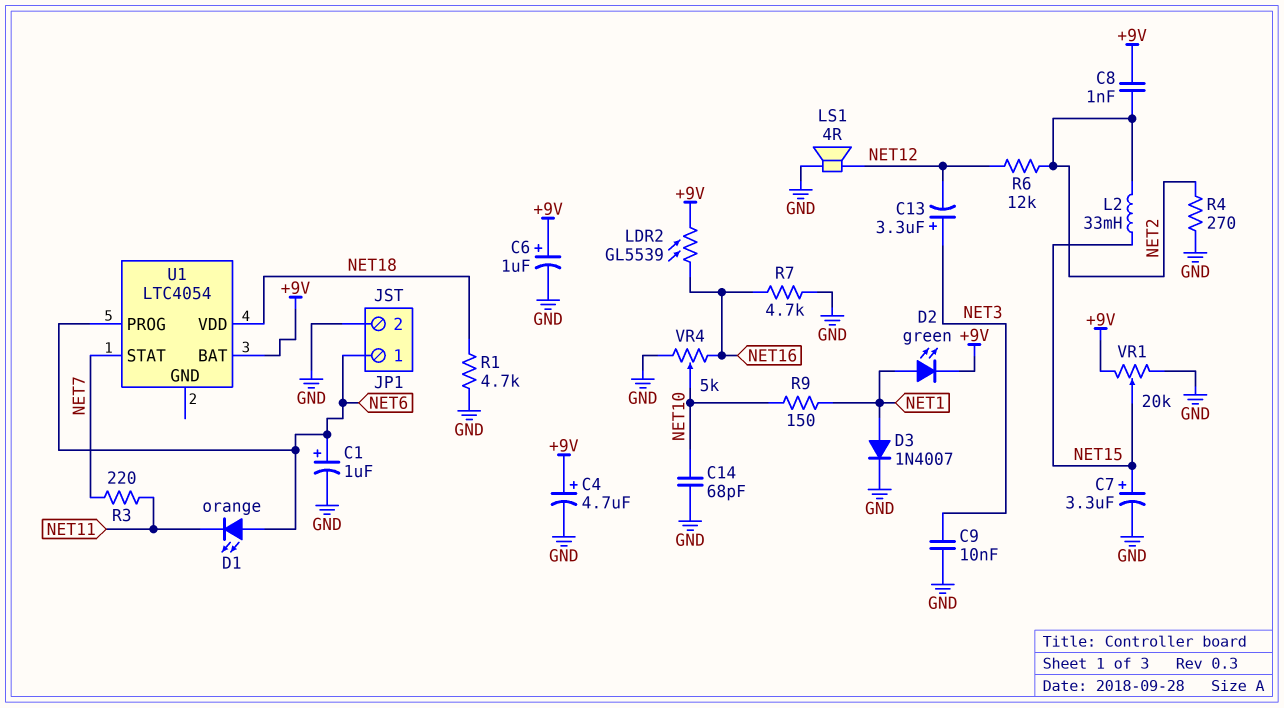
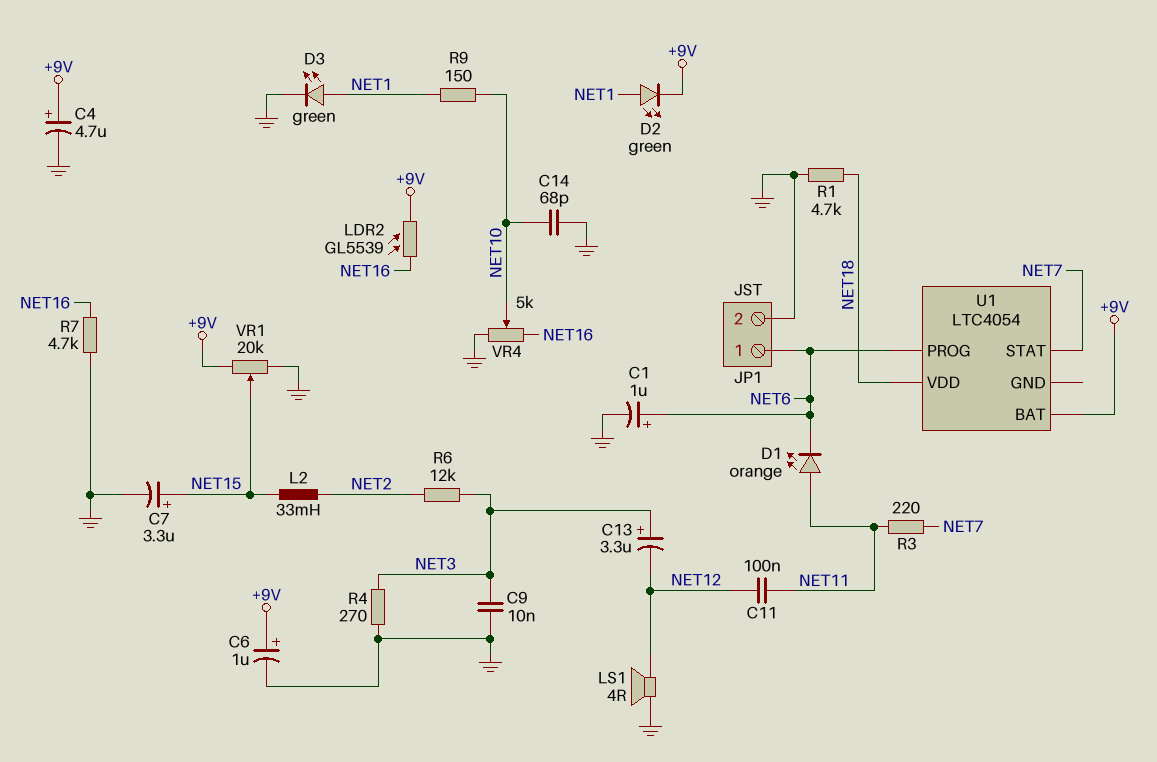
C8: 1nF (+9V, NET2) -> none
C11: none -> 100nF (NET11, NET12)
D1: LED orange (A NET6, K NET11) -> LED orange (A NET11, K NET6)
D3: diode 1N4007 (A NET1, K GND) -> LED green (A NET1, K GND)
R4: 270 (GND, NET2) -> 270 (GND, NET3)
R6: 12k (NET2, NET12) -> 12k (NET2, NET3)

